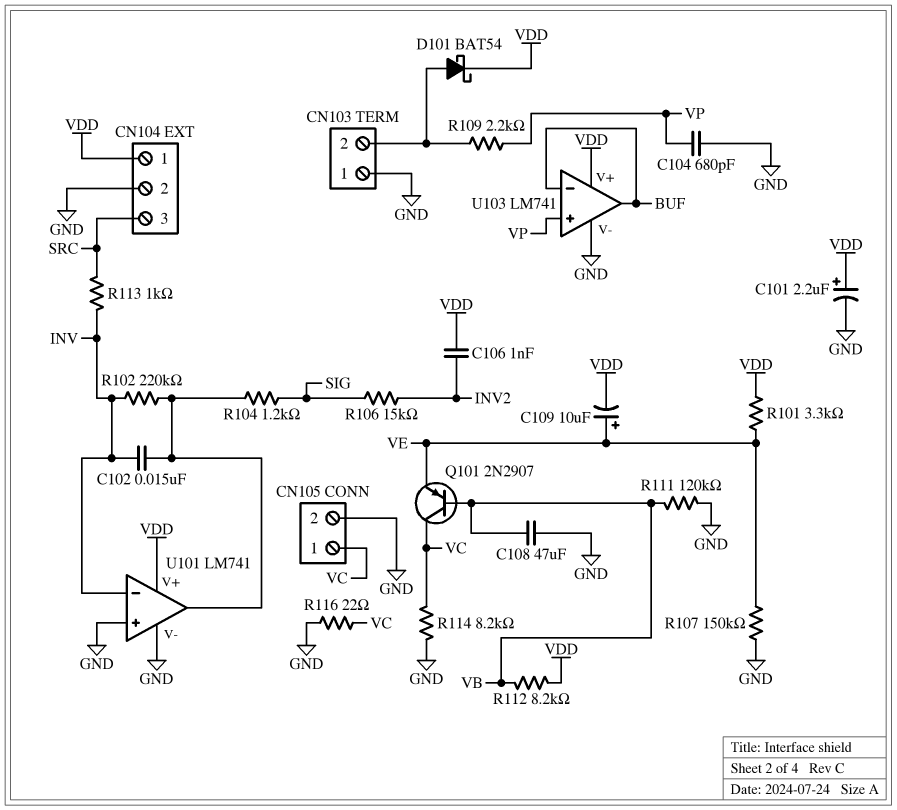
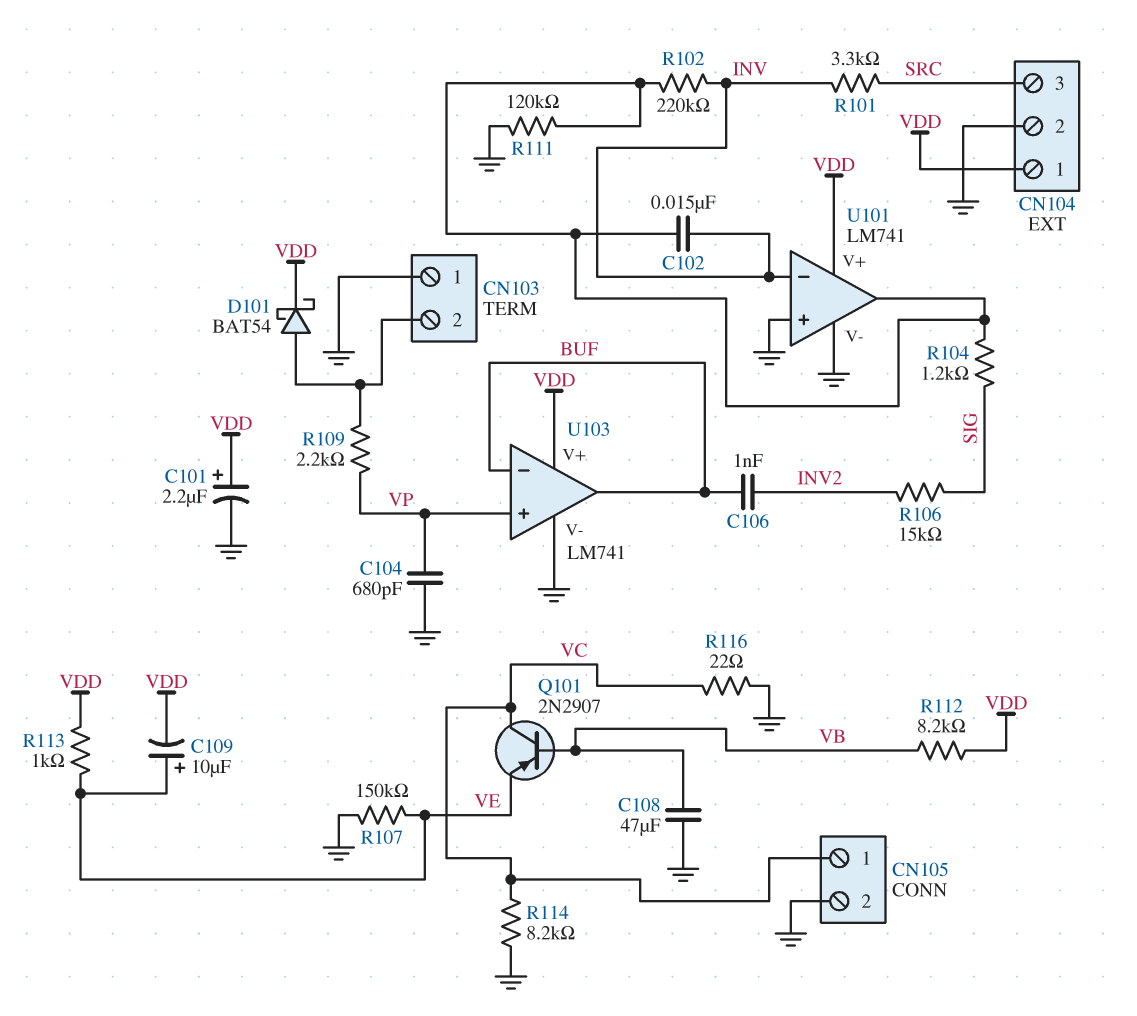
C106: 1nF (INV2, VDD) -> 1nF (BUF, INV2)
R101: 3.3k (VDD, VE) -> 3.3k (INV, SRC)
R111: 120k (GND, VB) -> 120k (GND, U101/out)
R113: 1k (INV, SRC) -> 1k (VDD, VE)

